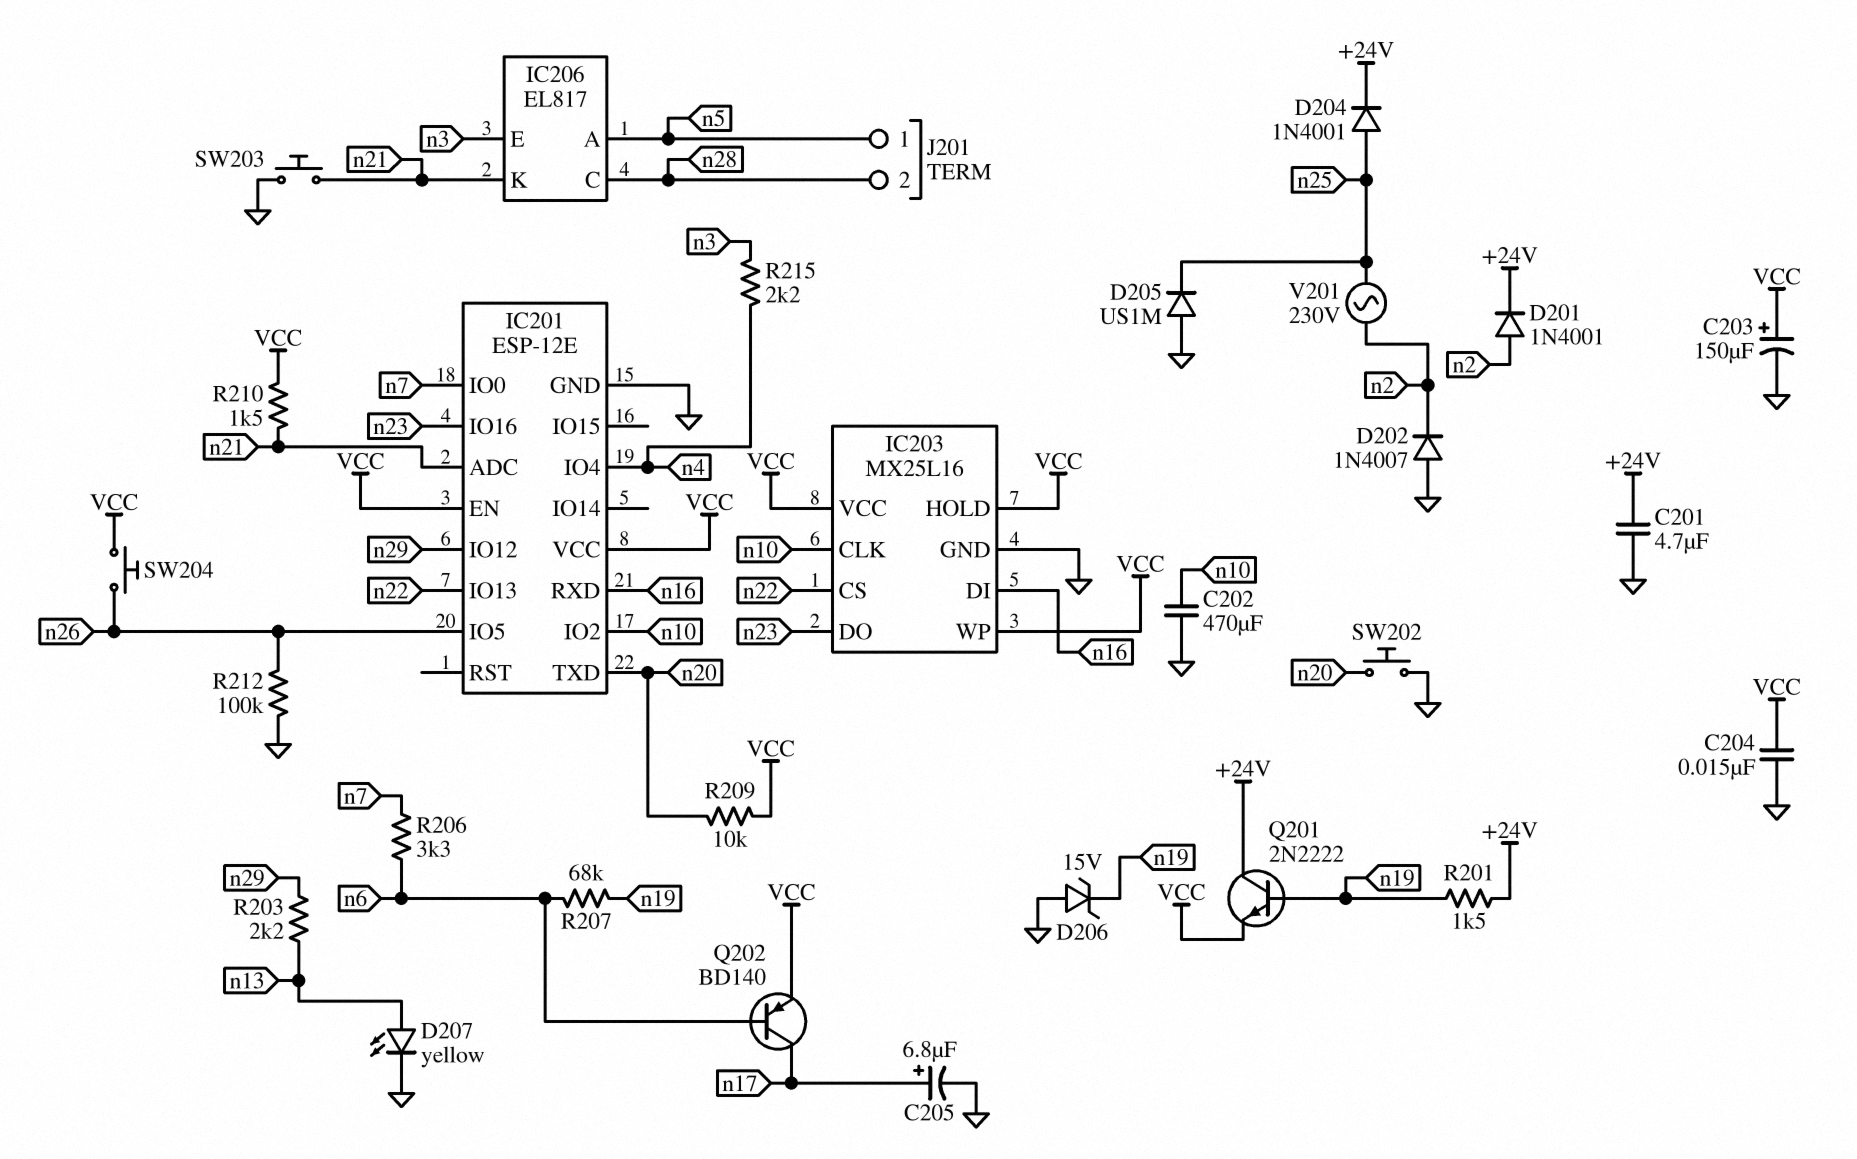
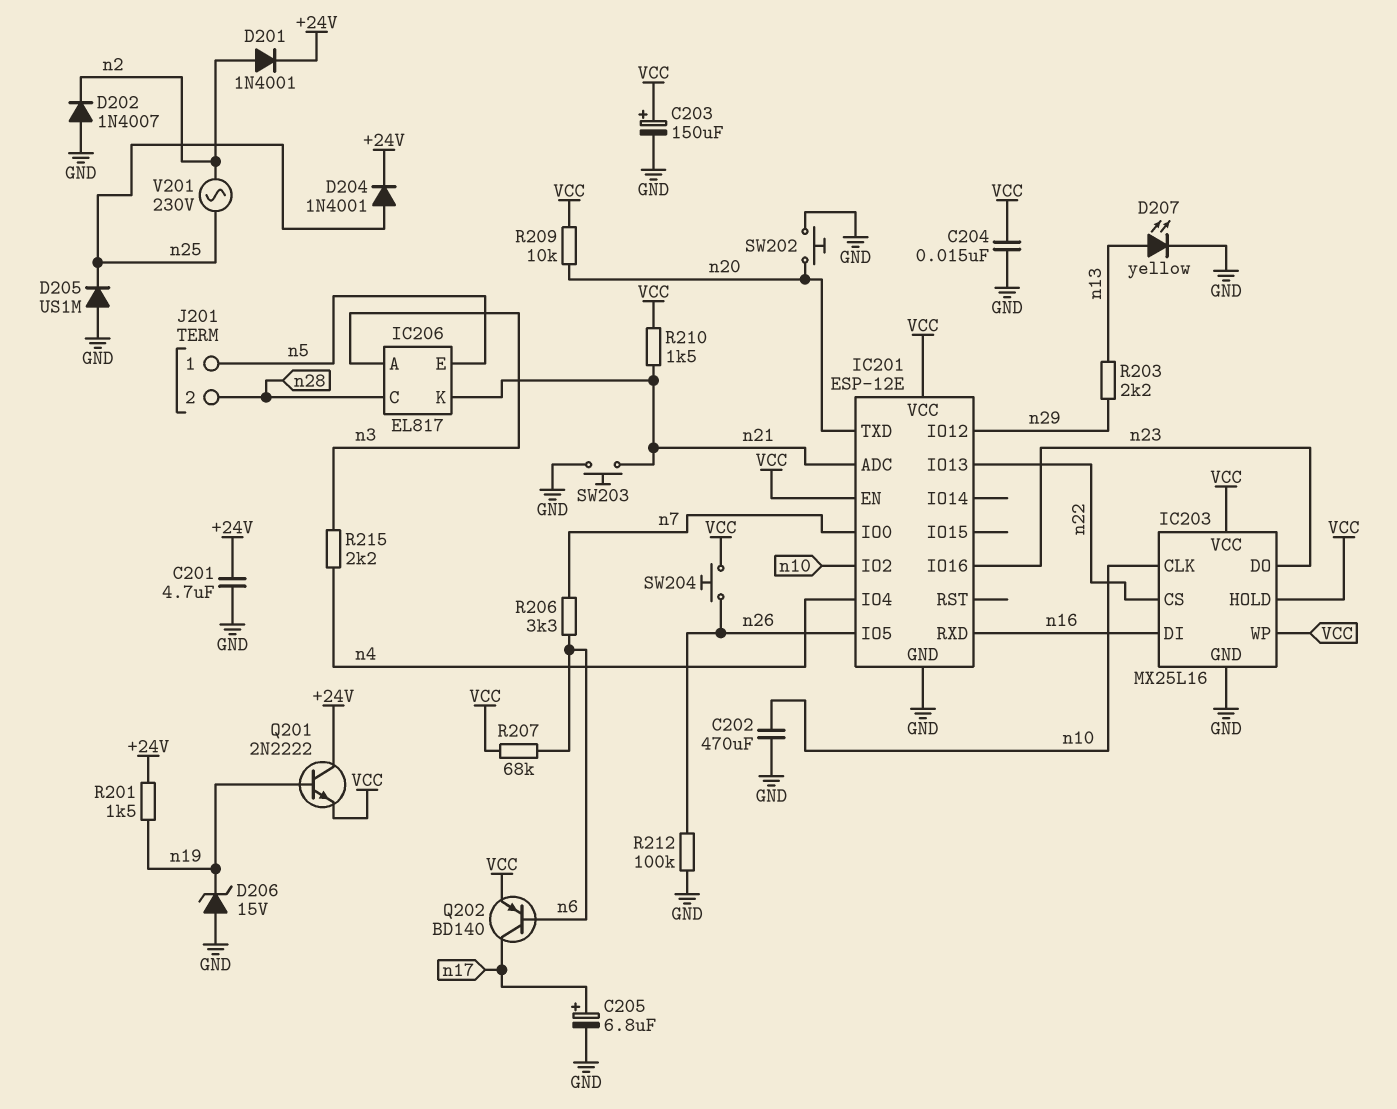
IC206 pin A: n5 -> n3
IC206 pin E: n3 -> n5
R207: 68k (n6, n19) -> 68k (VCC, n6)

